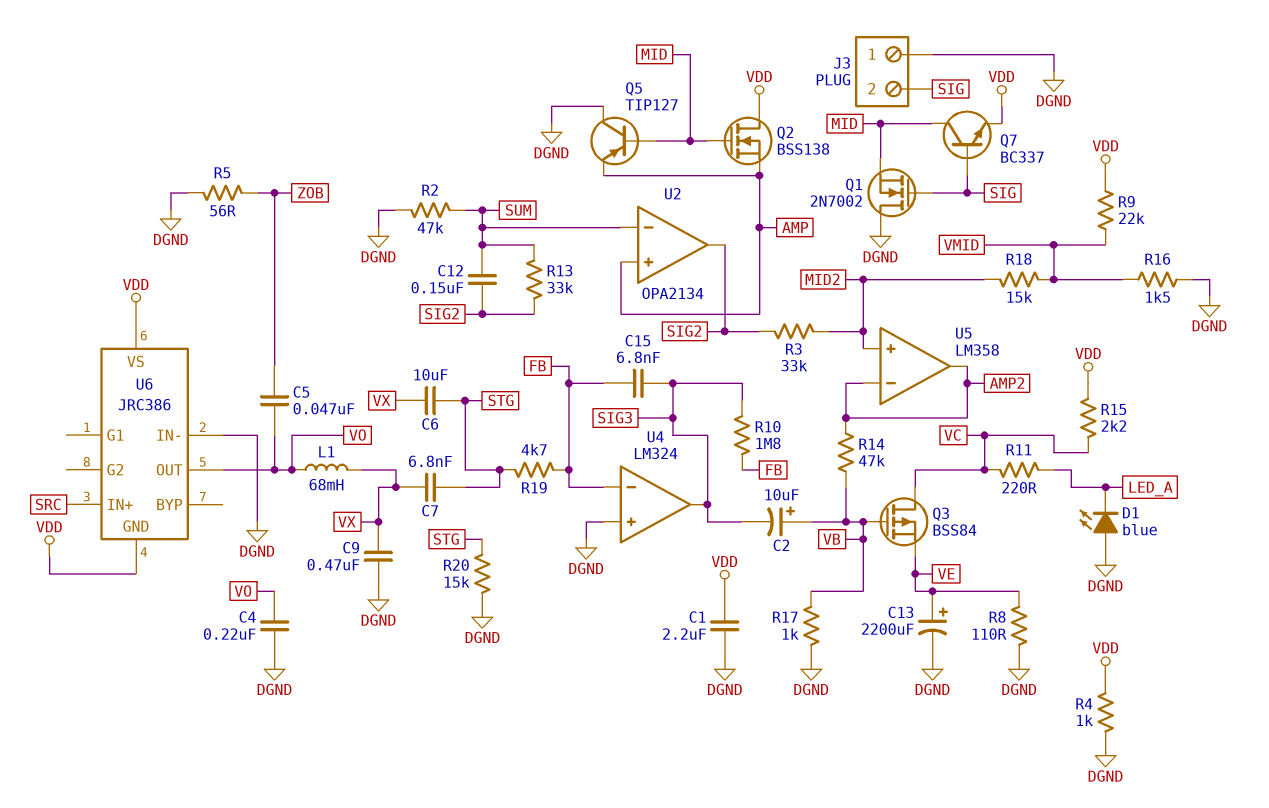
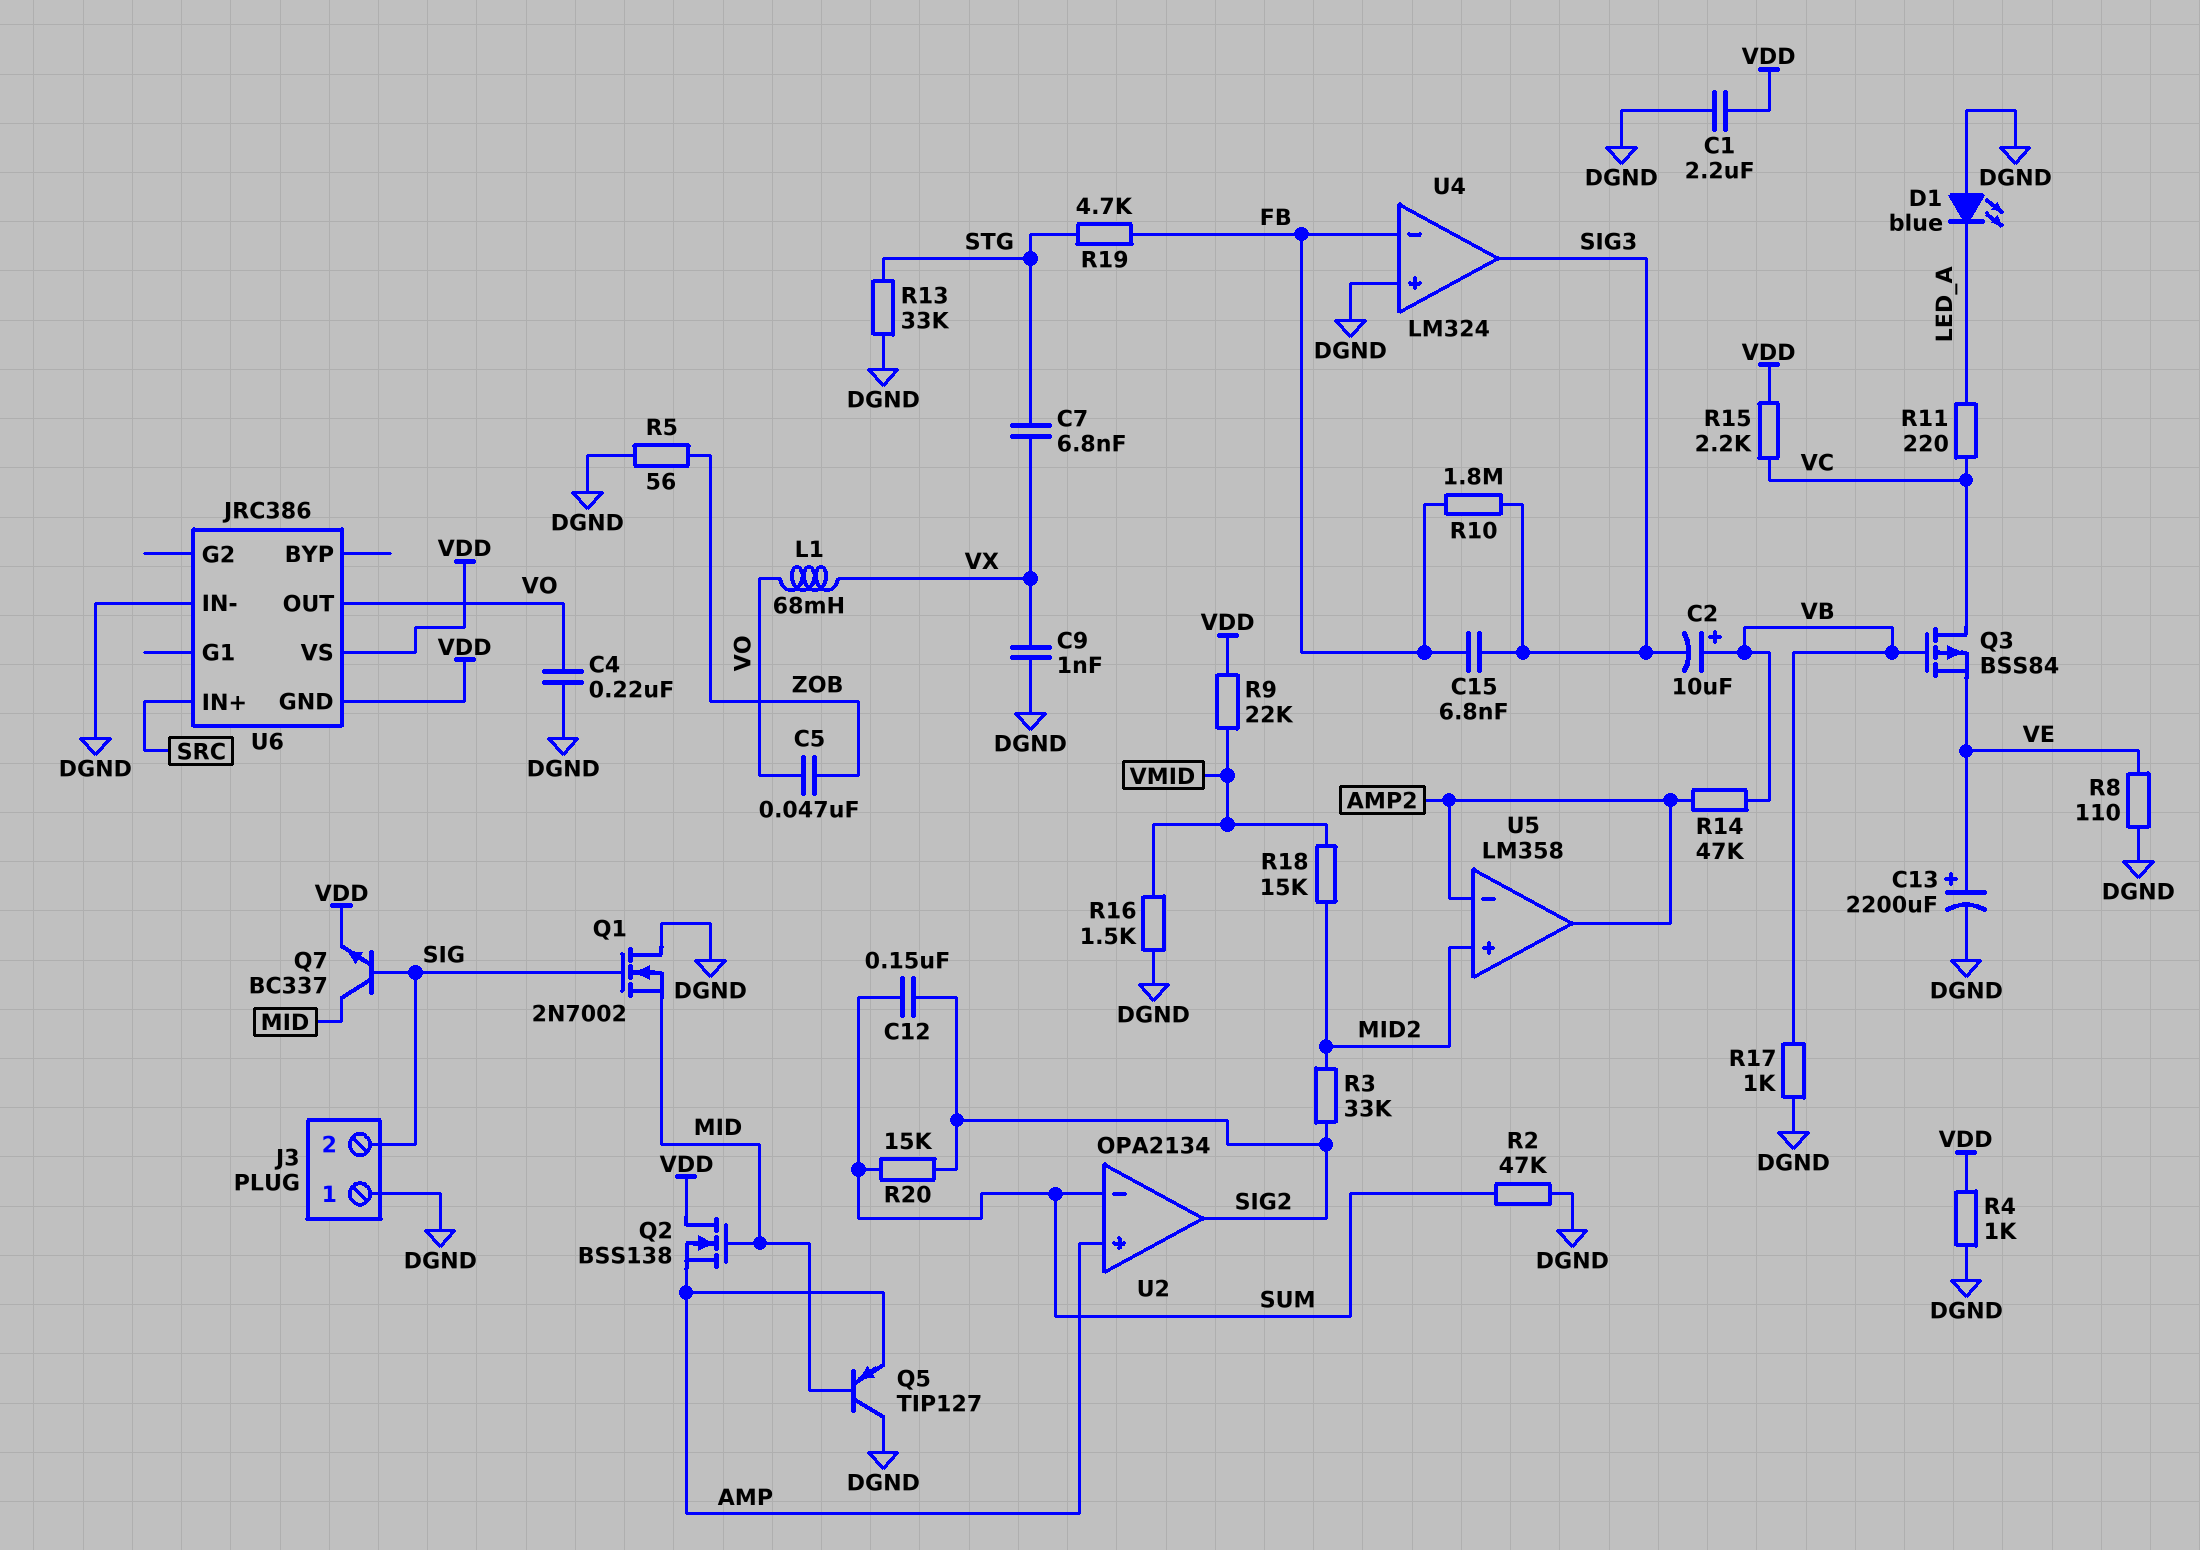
C6: 10uF (STG, VX) -> none
C9: 470nF (DGND, VX) -> 1nF (DGND, VX)
R13: 33k (SIG2, SUM) -> 33k (DGND, STG)
R20: 15k (DGND, STG) -> 15k (SIG2, SUM)

